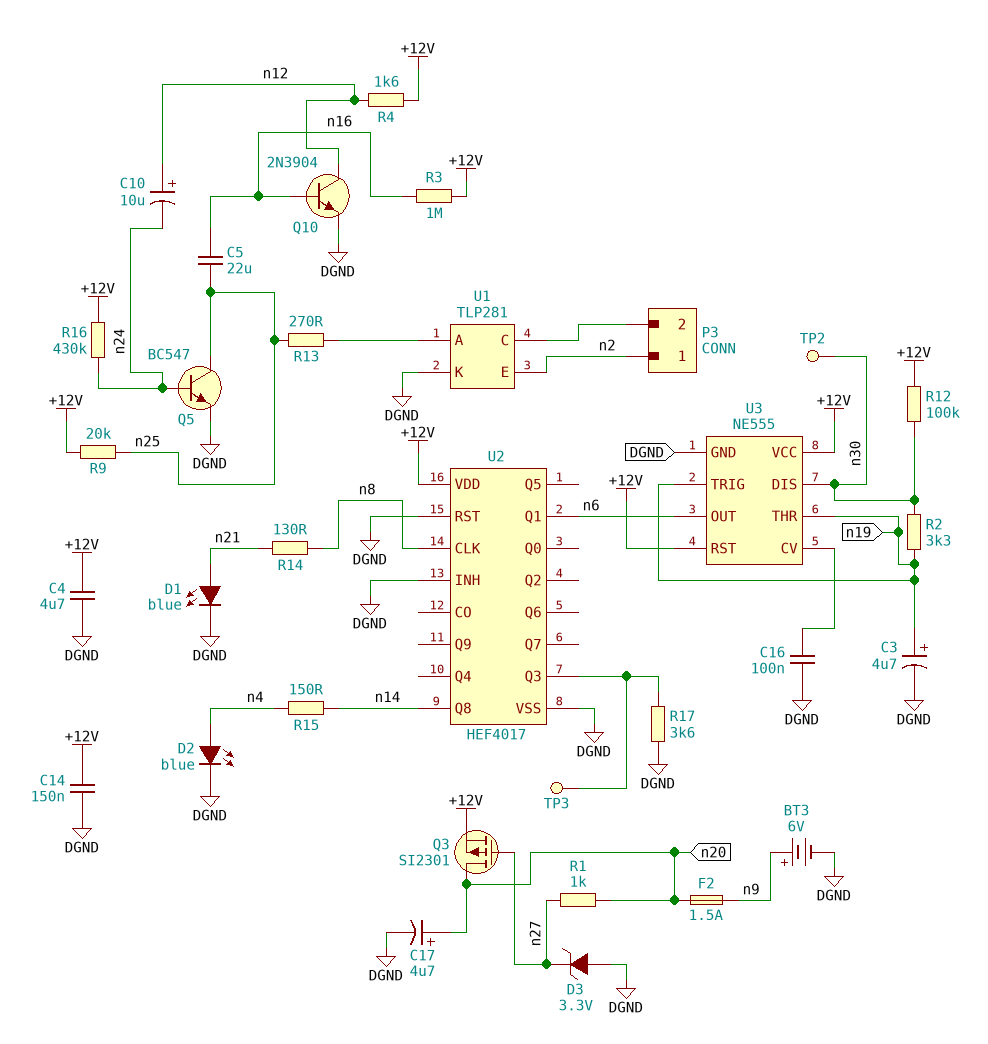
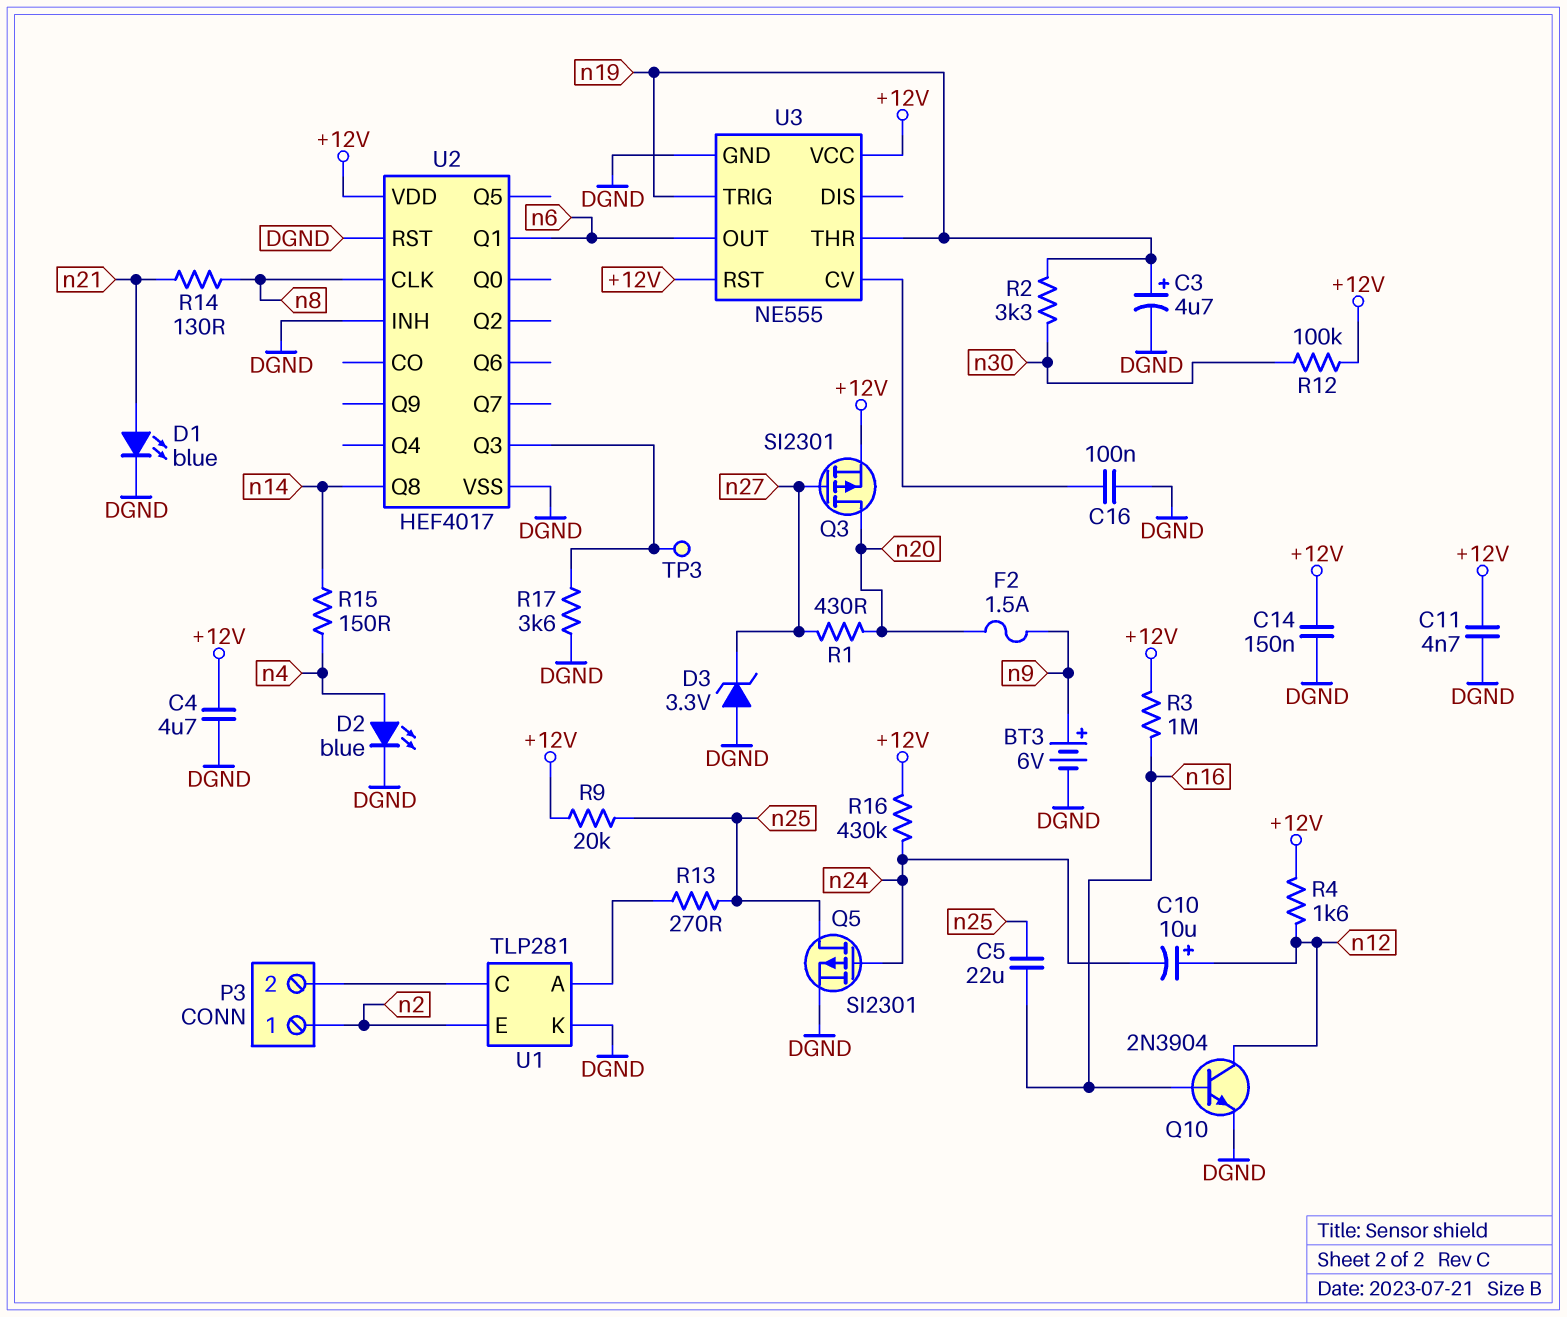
C11: none -> 4.7nF (+12V, DGND)
C17: 4.7uF (plus n20, minus DGND) -> none
Q5: NPN BC547 (B n24, C n25, E DGND) -> PMOS SI2301 (G n24, D n25, S DGND)
R1: 1k (n20, n27) -> 430 (n20, n27)
TP2: test point (n30) -> none
U3 pin DIS: n30 -> none

